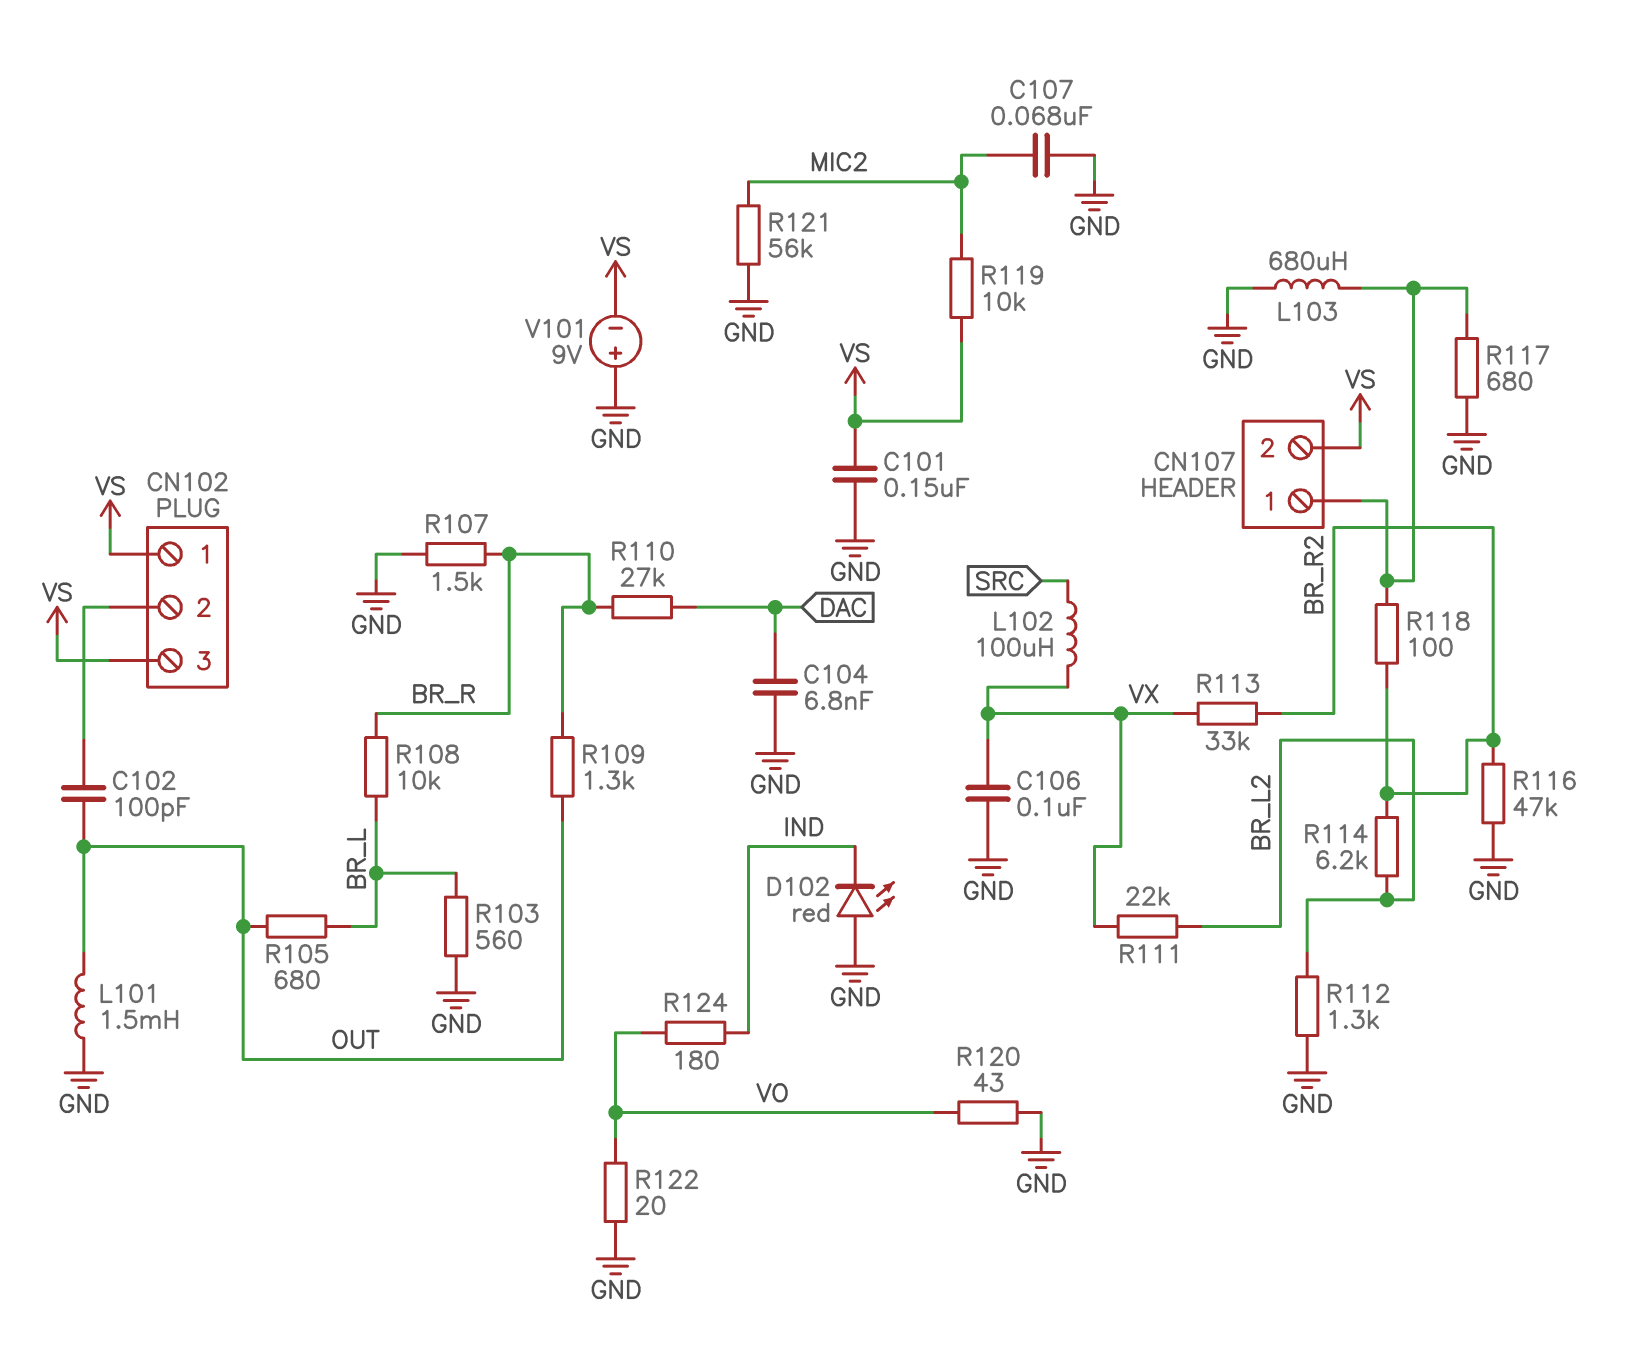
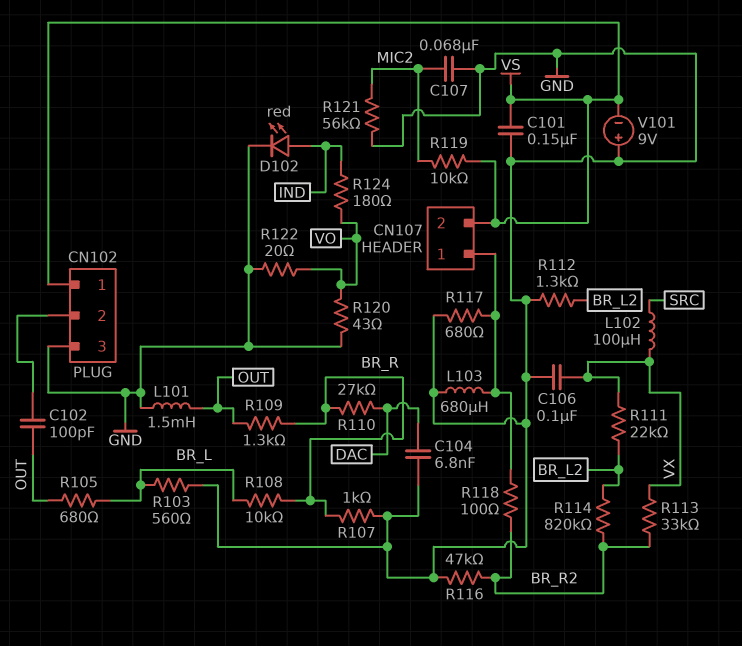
CN102 pin 3: VS -> GND
D102: LED red (A GND, K IND) -> LED red (A IND, K GND)
R107: 1.5k (BR_R, GND) -> 1k (BR_R, GND)
R114: 6.2k (BR_L2, BR_R2) -> 820k (BR_L2, BR_R2)

